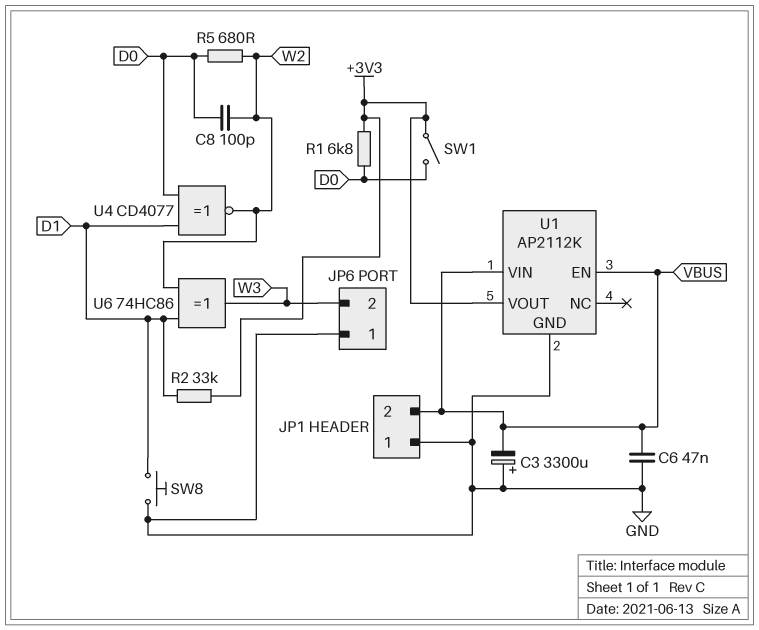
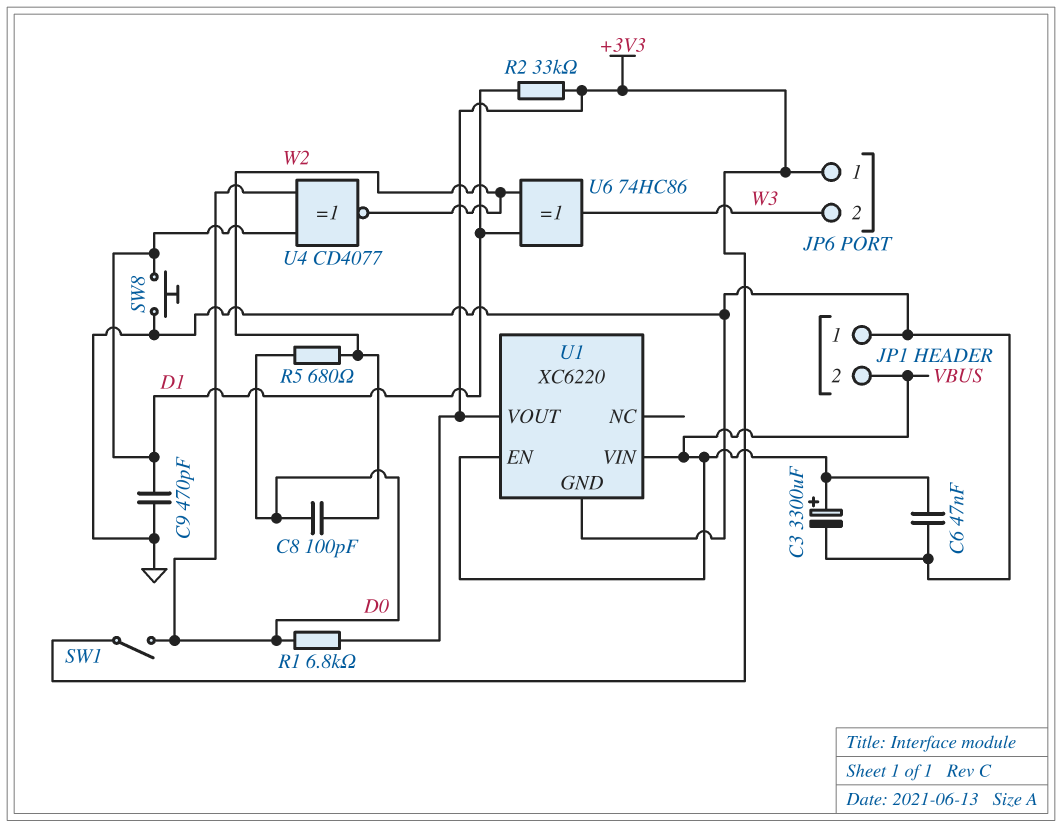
C3: 3300uF (plus GND, minus VBUS) -> 3300uF (plus VBUS, minus GND)
C9: none -> 470pF (D1, GND)
JP6 pin 1: GND -> +3V3
U1: AP2112K -> XC6220

